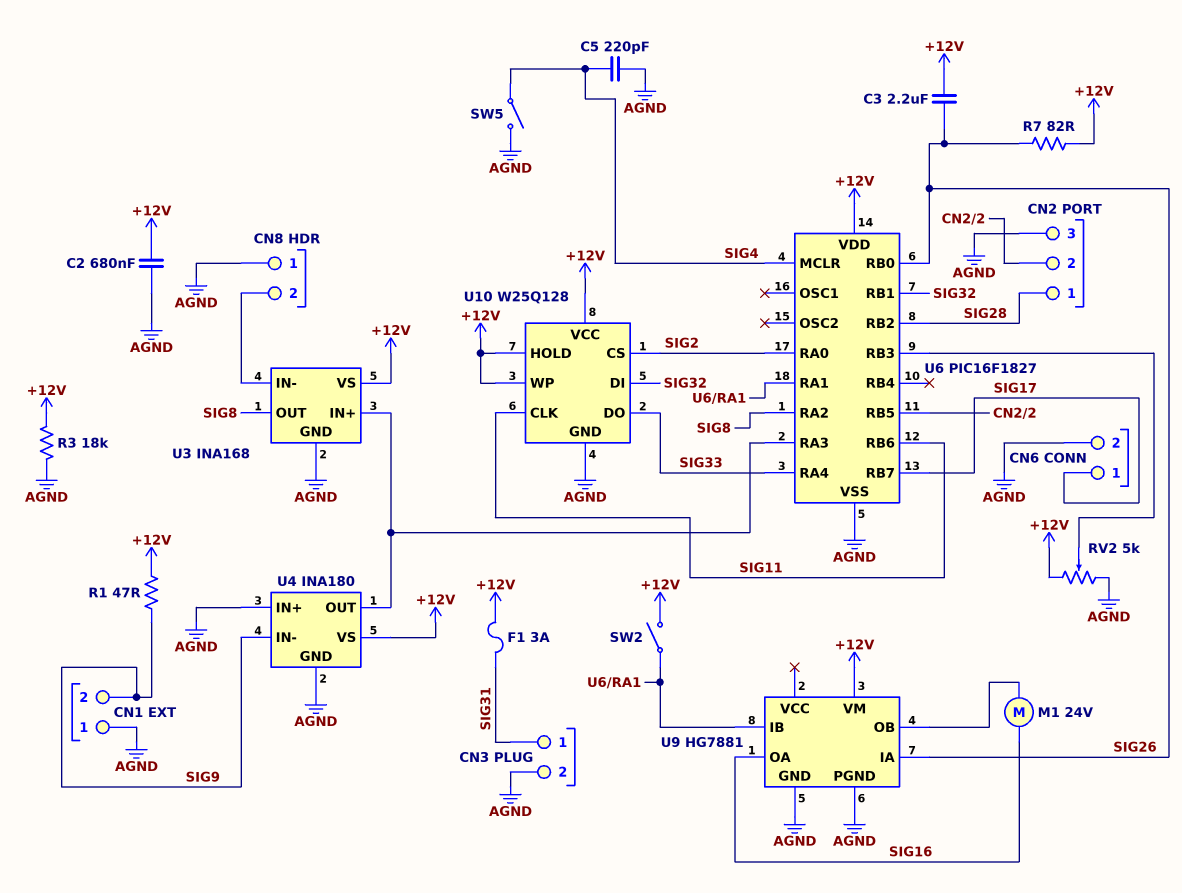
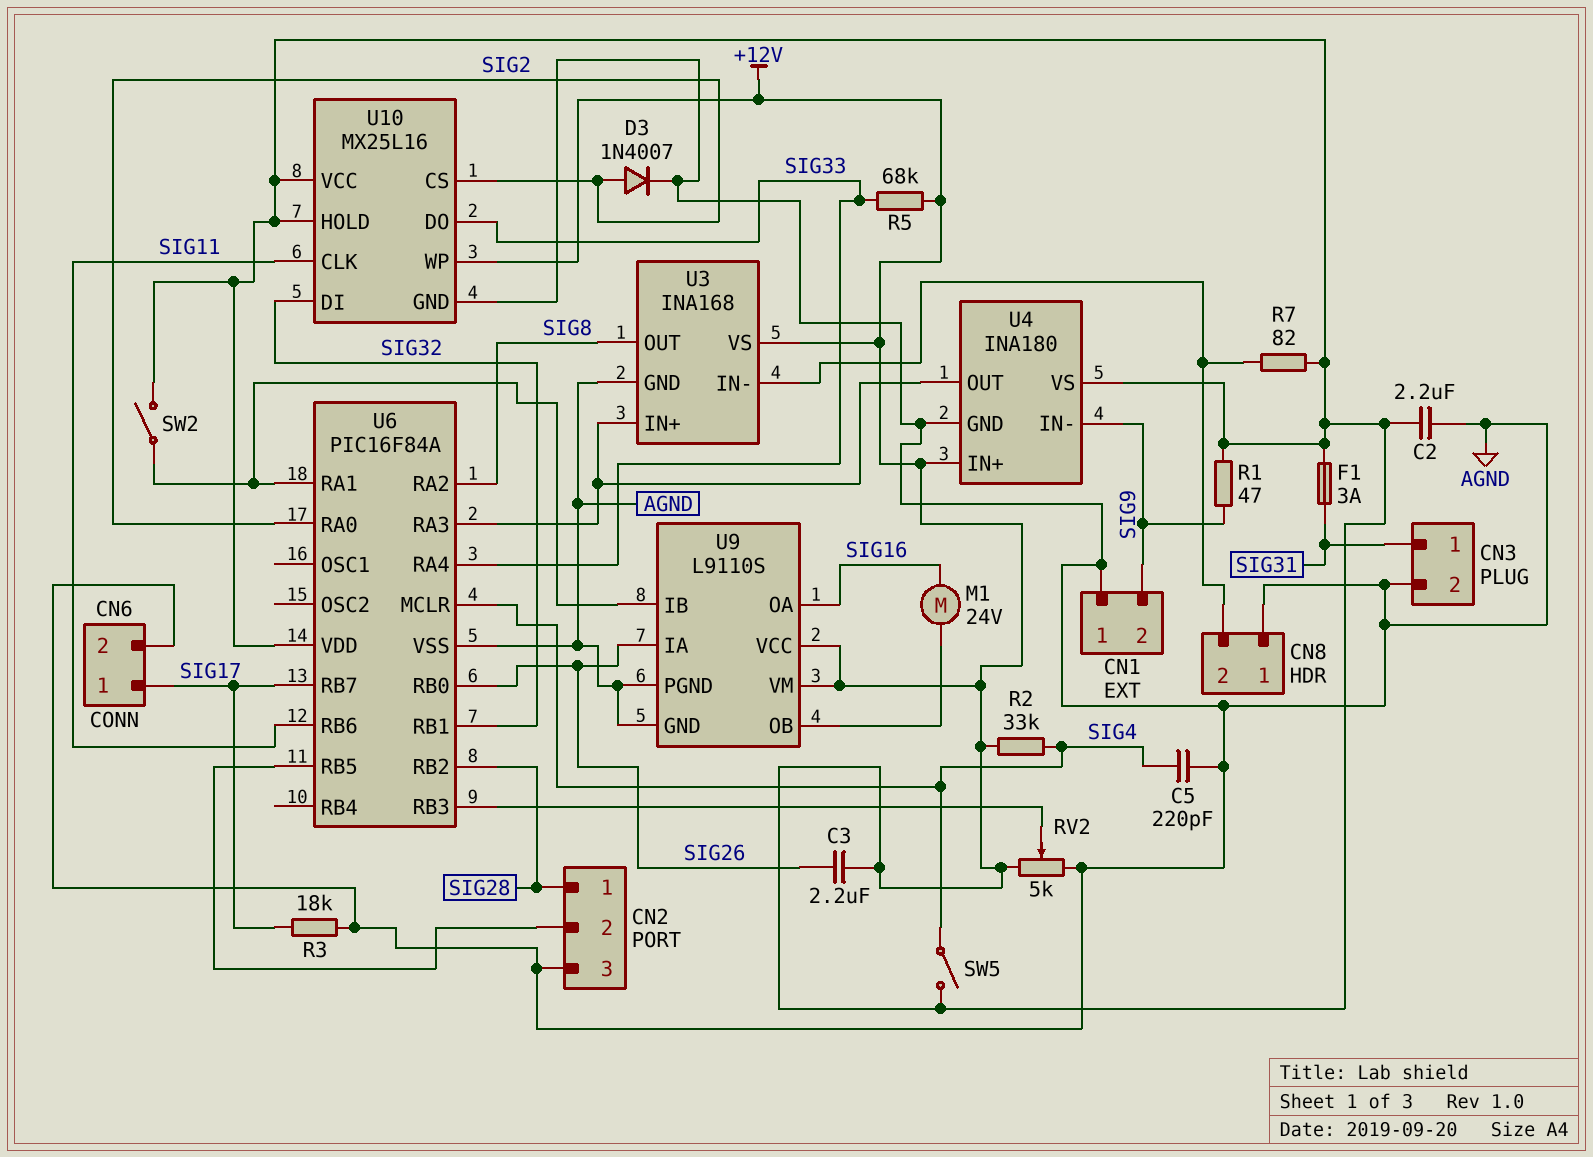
C2: 680nF (+12V, AGND) -> 2.2uF (+12V, AGND)
D3: none -> diode 1N4007 (A SIG2, K AGND)
R2: none -> 33k (+12V, SIG4)
R3: 18k (+12V, AGND) -> 18k (AGND, SIG17)
R5: none -> 68k (+12V, SIG33)
R7: 82 (+12V, SIG26) -> 82 (+12V, CN8/2)
SW5: switch (AGND, SIG4) -> switch (+12V, SIG4)
U4 pin IN+: AGND -> +12V
U6: PIC16F1827 -> PIC16F84A
U9: HG7881 -> L9110S
U9 pin VCC: none -> +12V
U10: W25Q128 -> MX25L16

